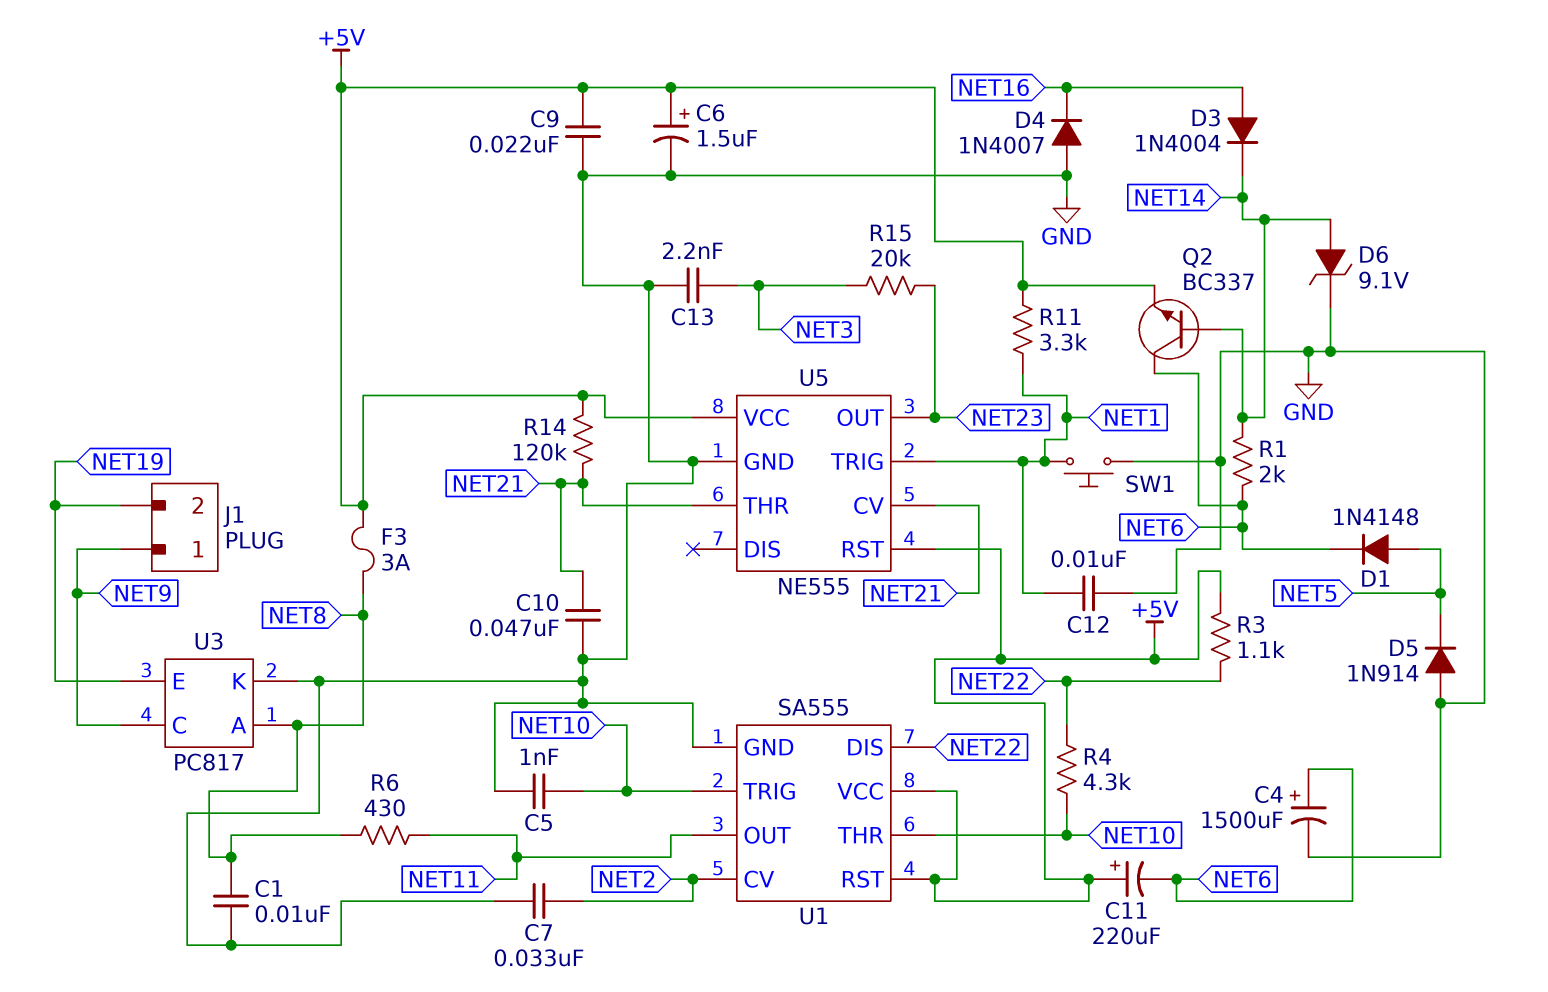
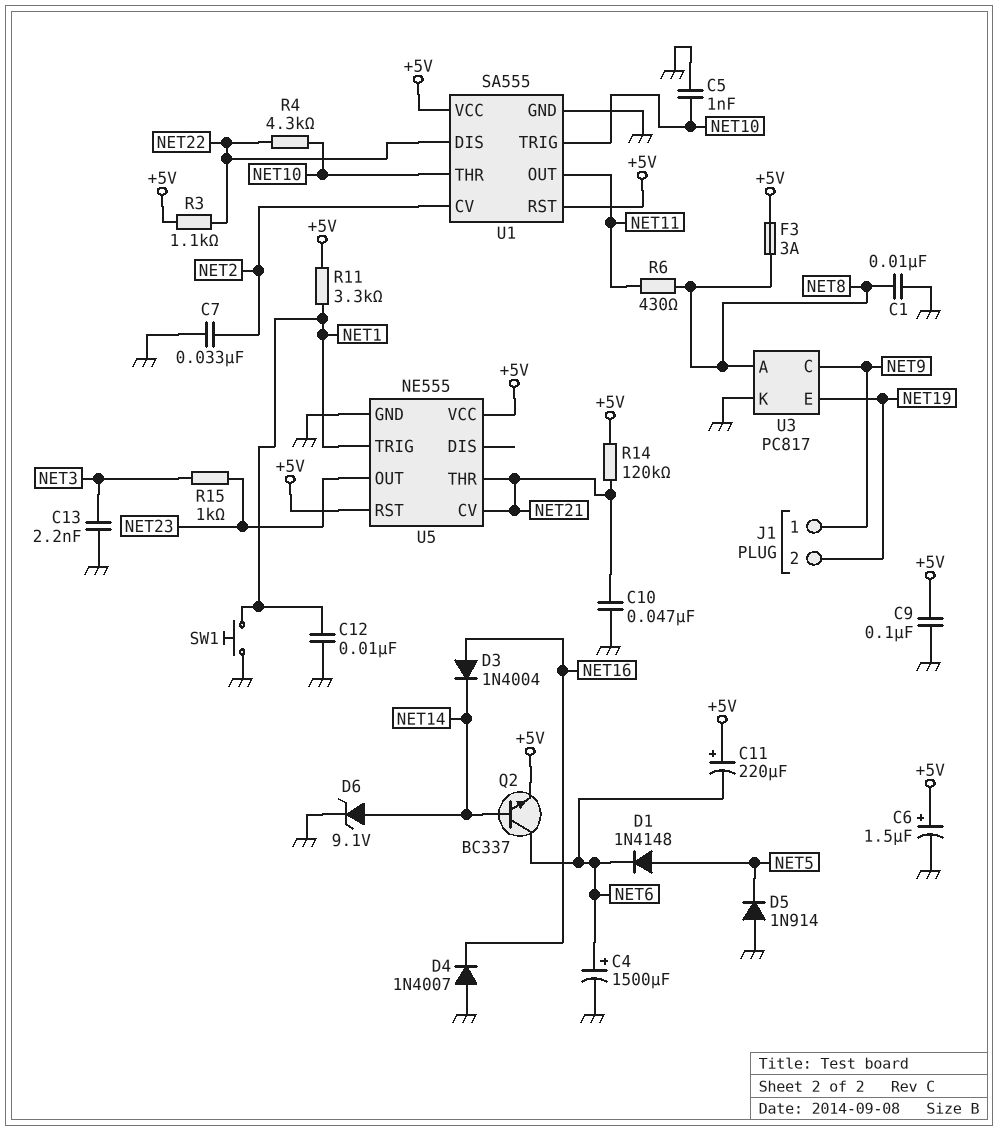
C9: 22nF (+5V, GND) -> 100nF (+5V, GND)
R1: 2k (NET6, NET14) -> none
R15: 20k (NET3, NET23) -> 1k (NET3, NET23)

